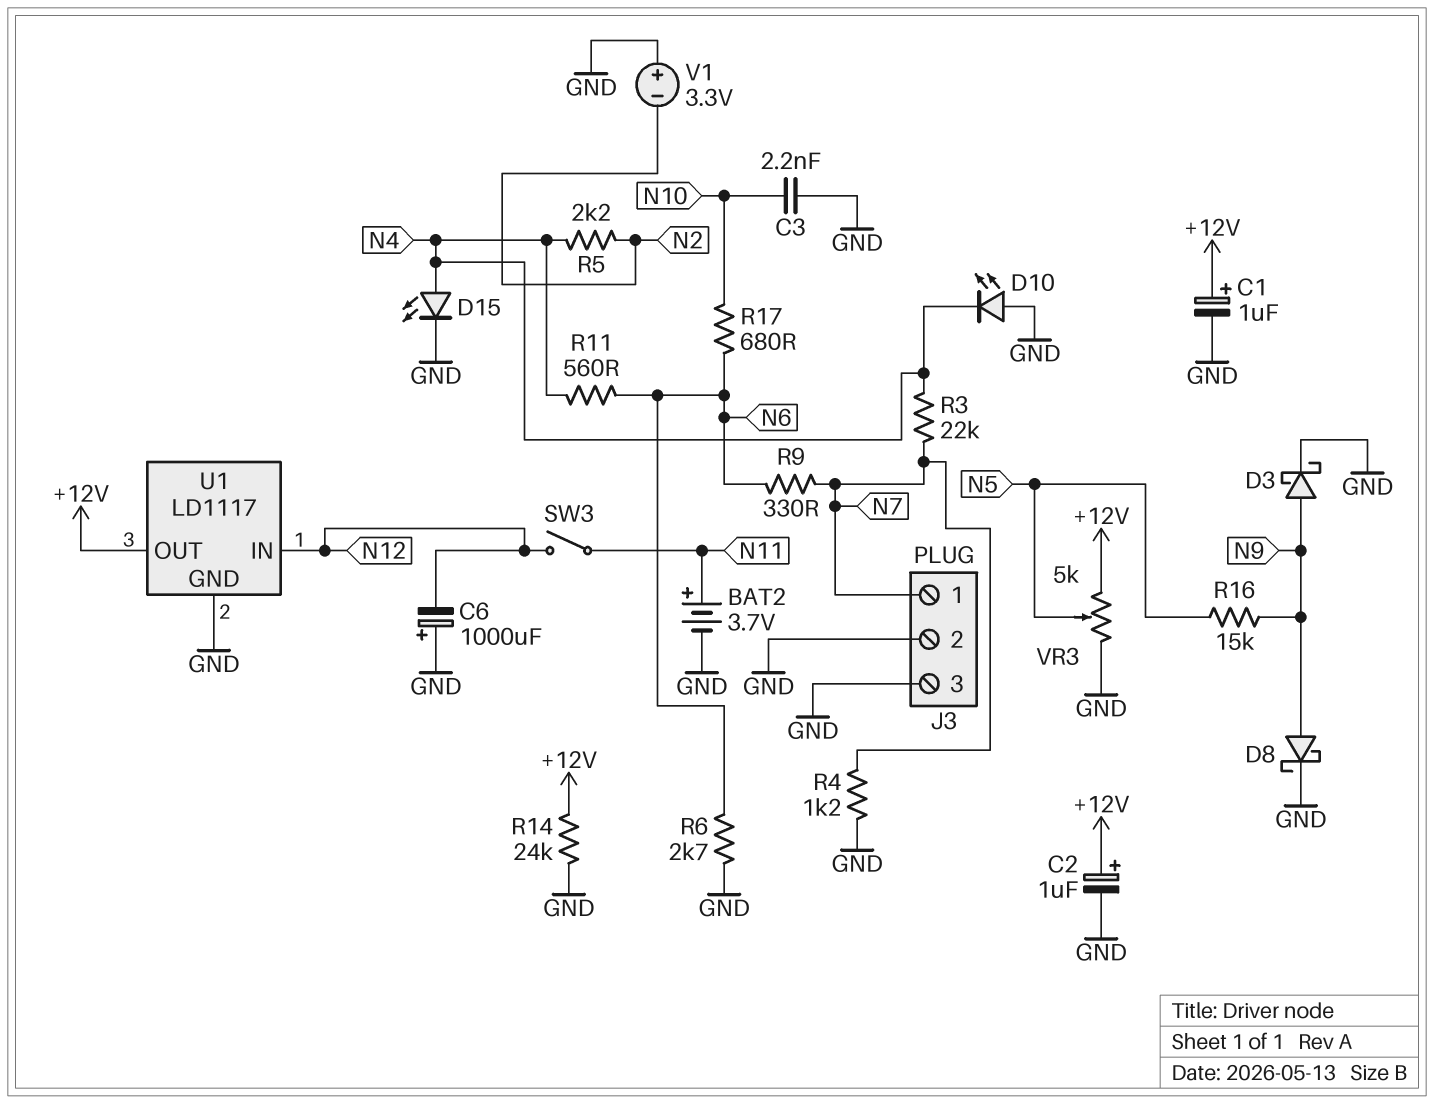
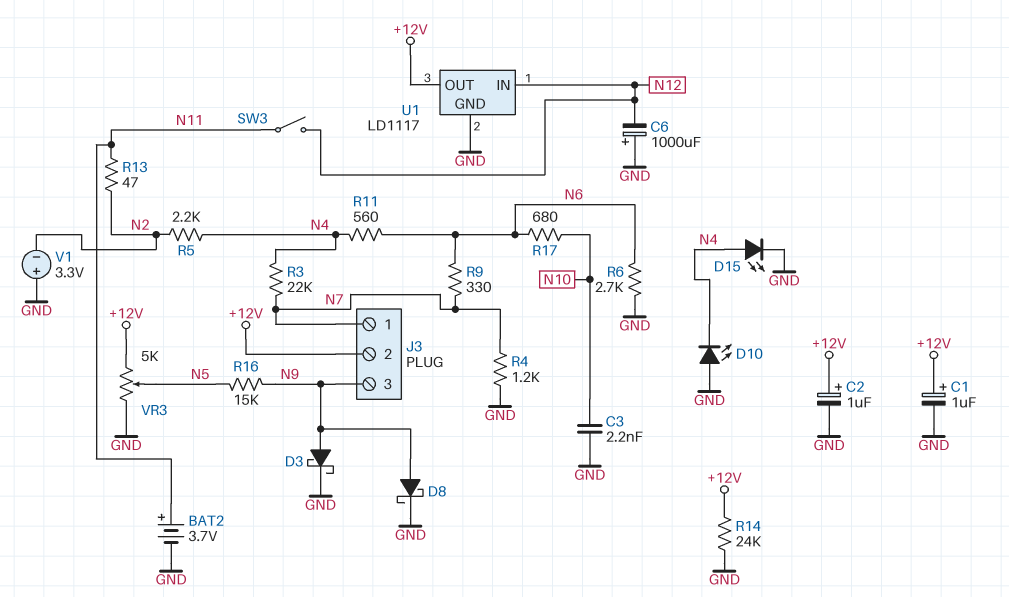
J3 pin 2: GND -> +12V
J3 pin 3: GND -> N9
R13: none -> 47 (N2, N11)

